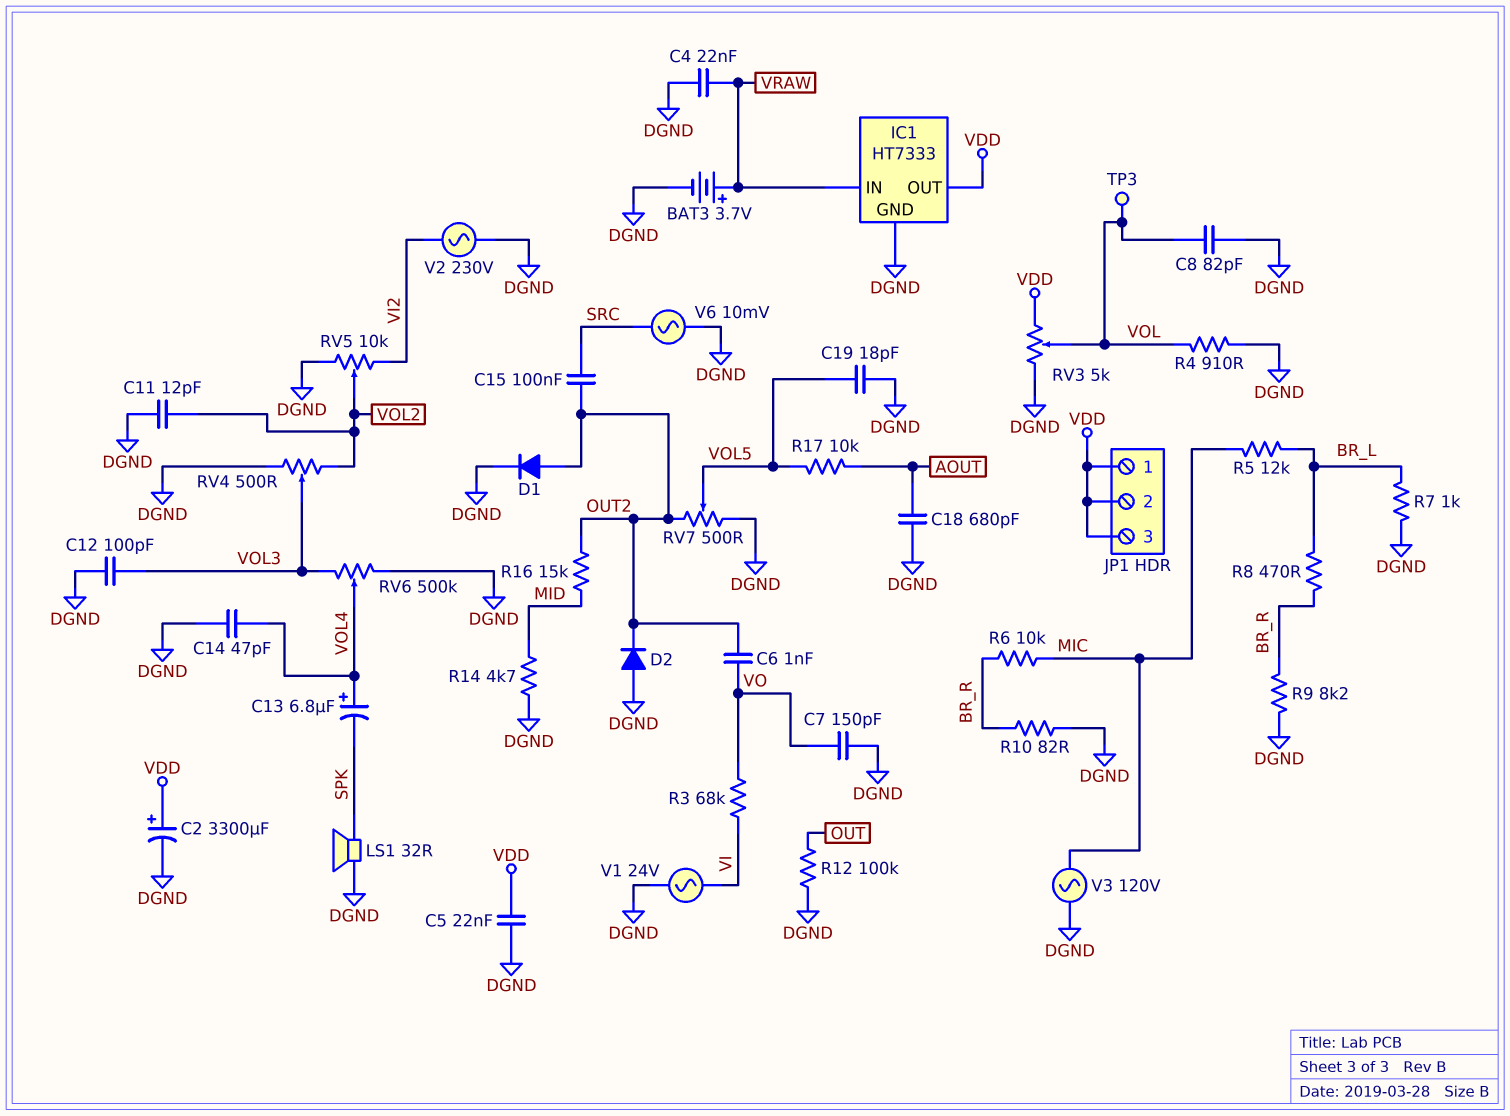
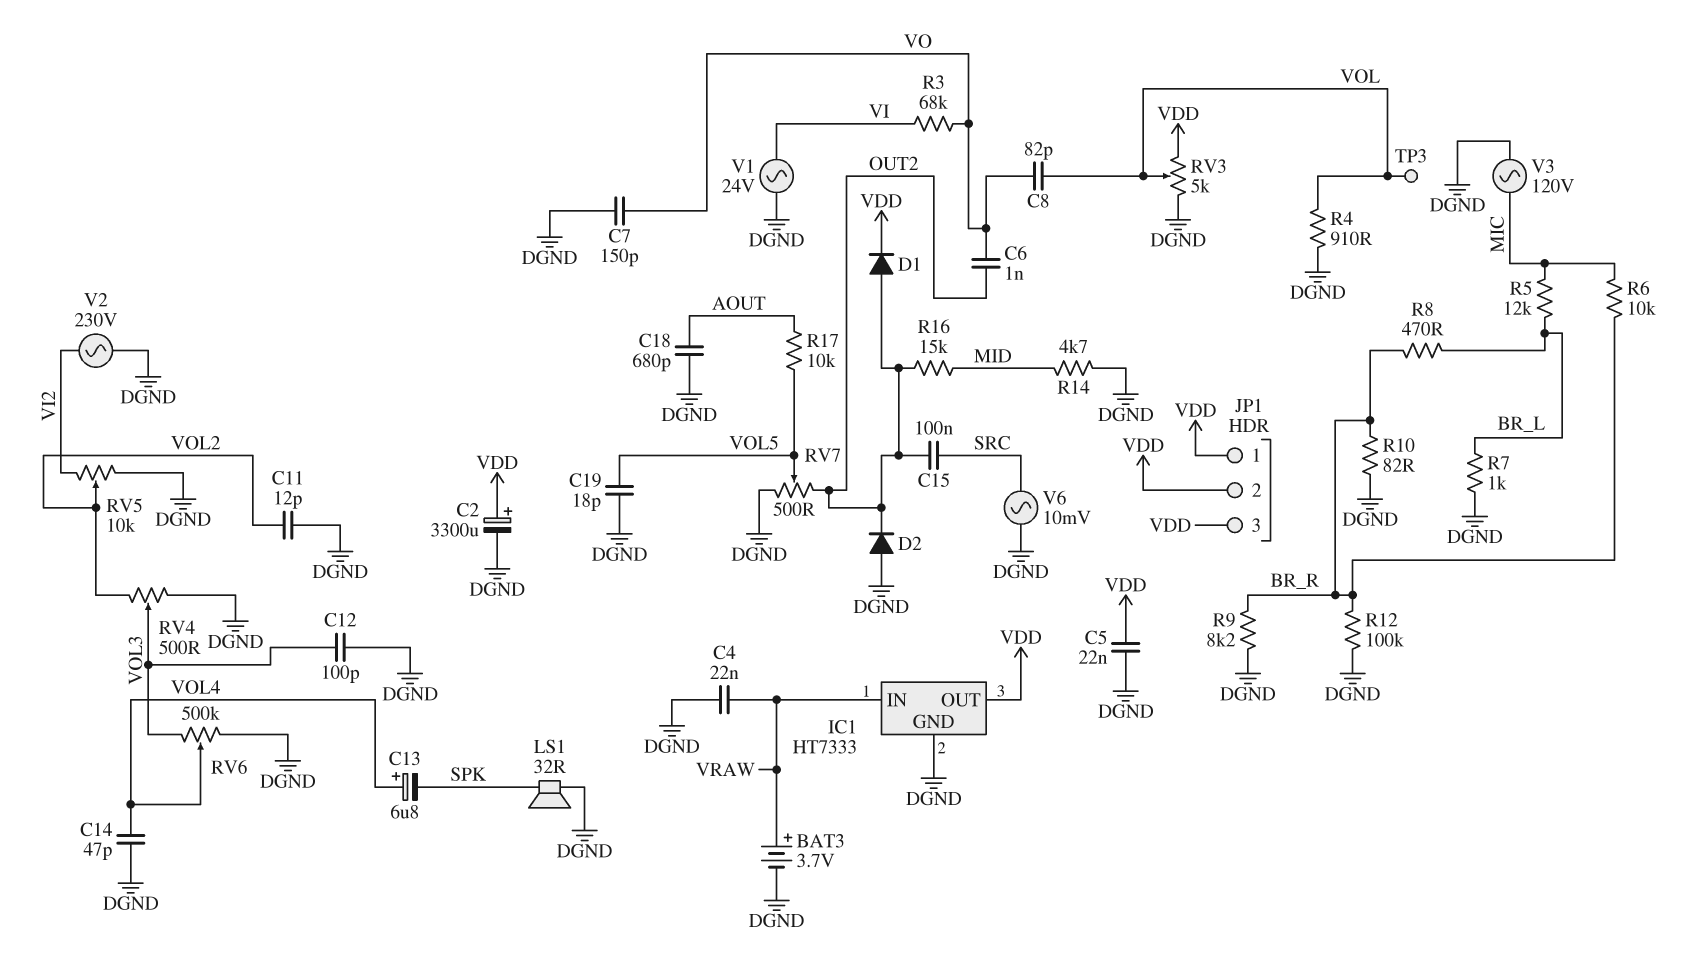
C8: 82pF (DGND, VOL) -> 82pF (VO, VOL)
D1: diode (A OUT2, K DGND) -> diode (A OUT2, K VDD)
R12: 100k (DGND, OUT) -> 100k (BR_R, DGND)

